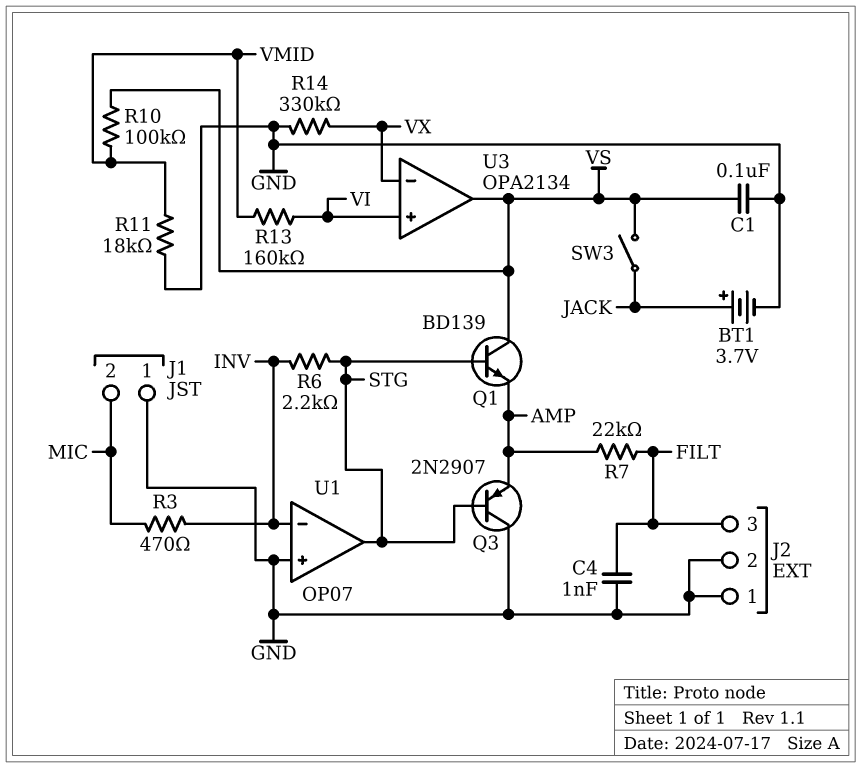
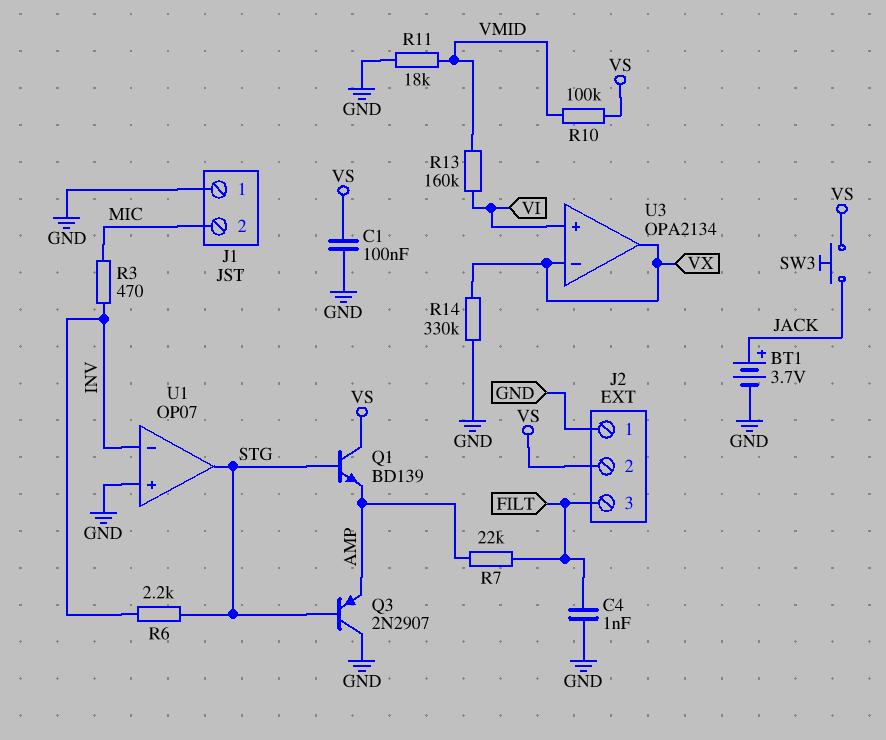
J2 pin 2: GND -> VS
SW3: switch (JACK, VS) -> button (JACK, VS)
U3 pin out: VS -> VX

